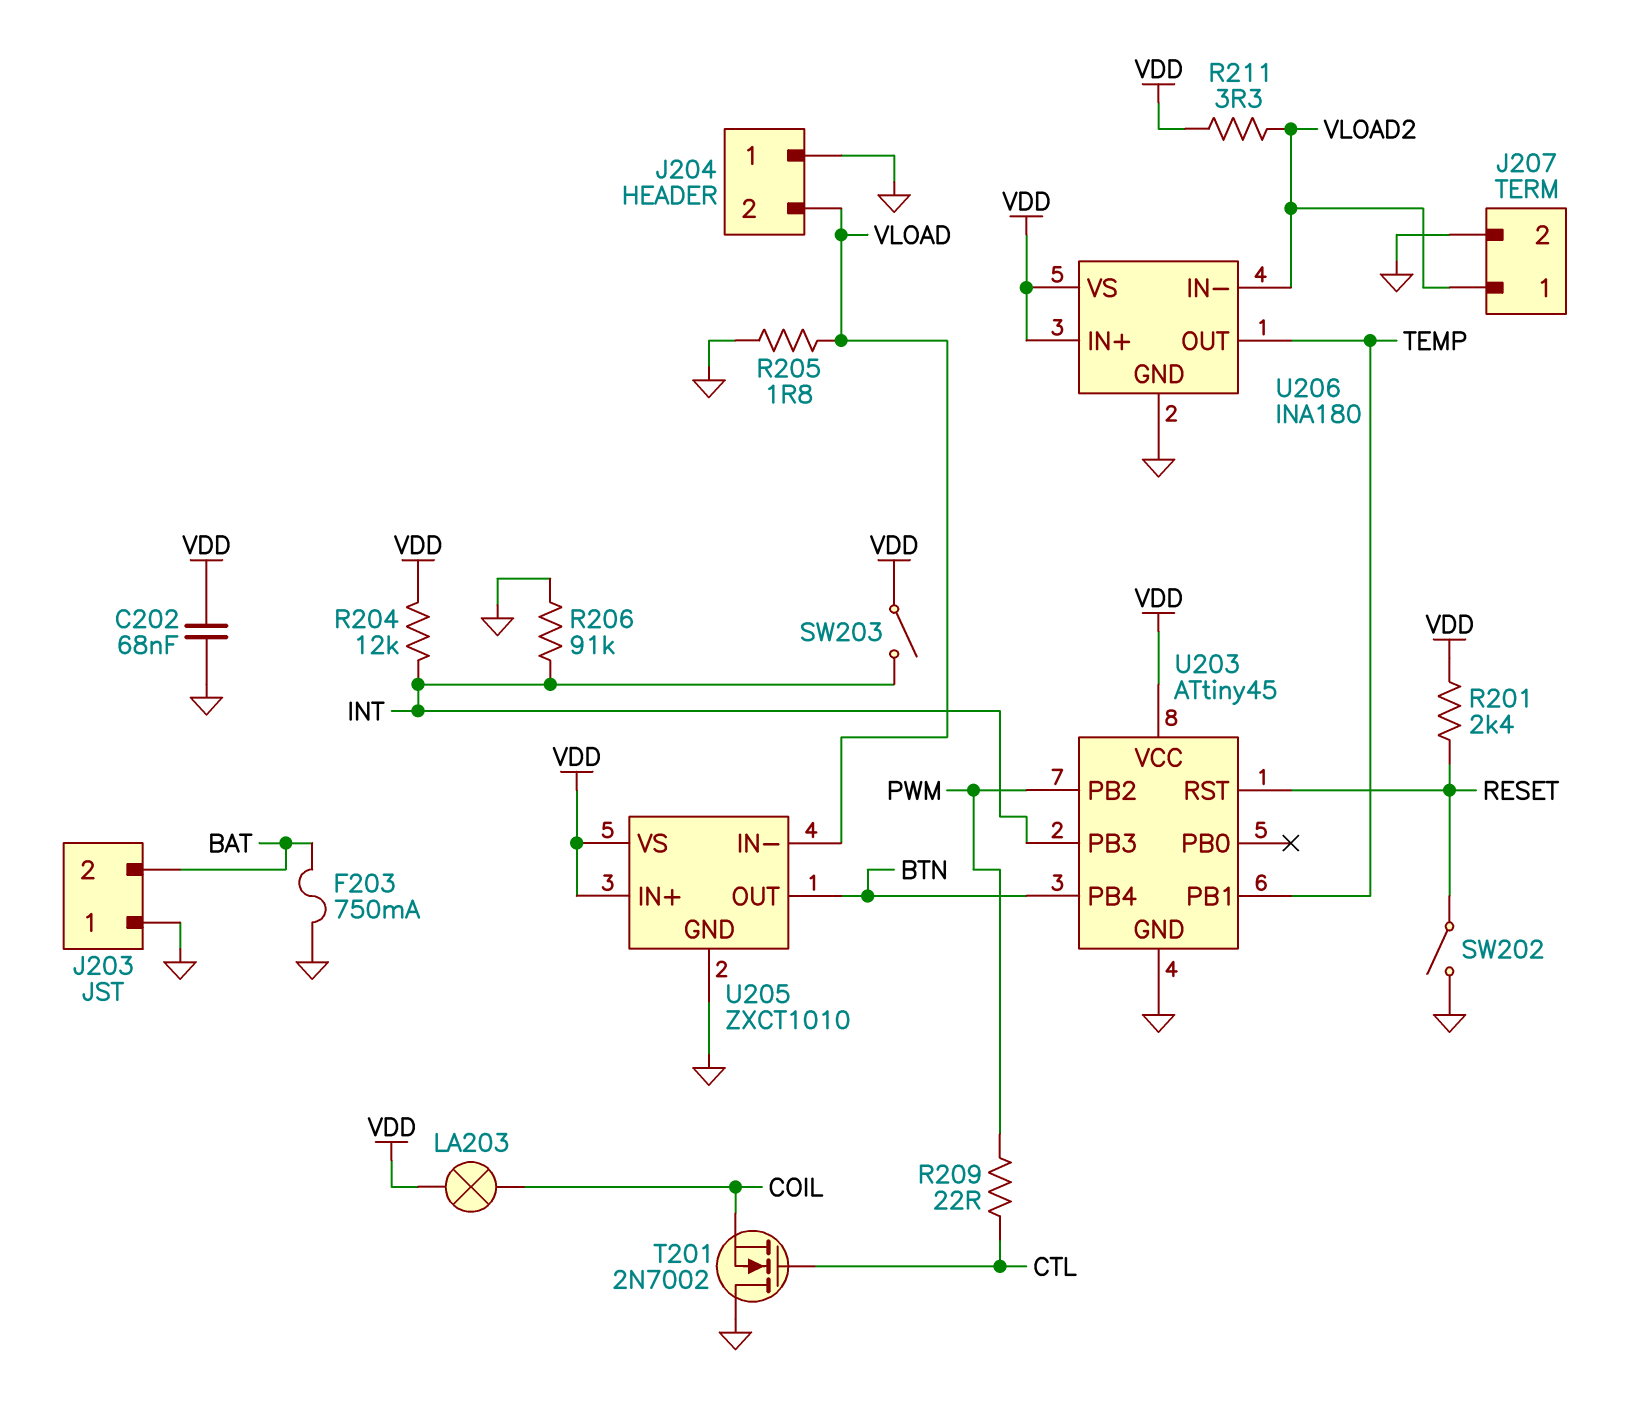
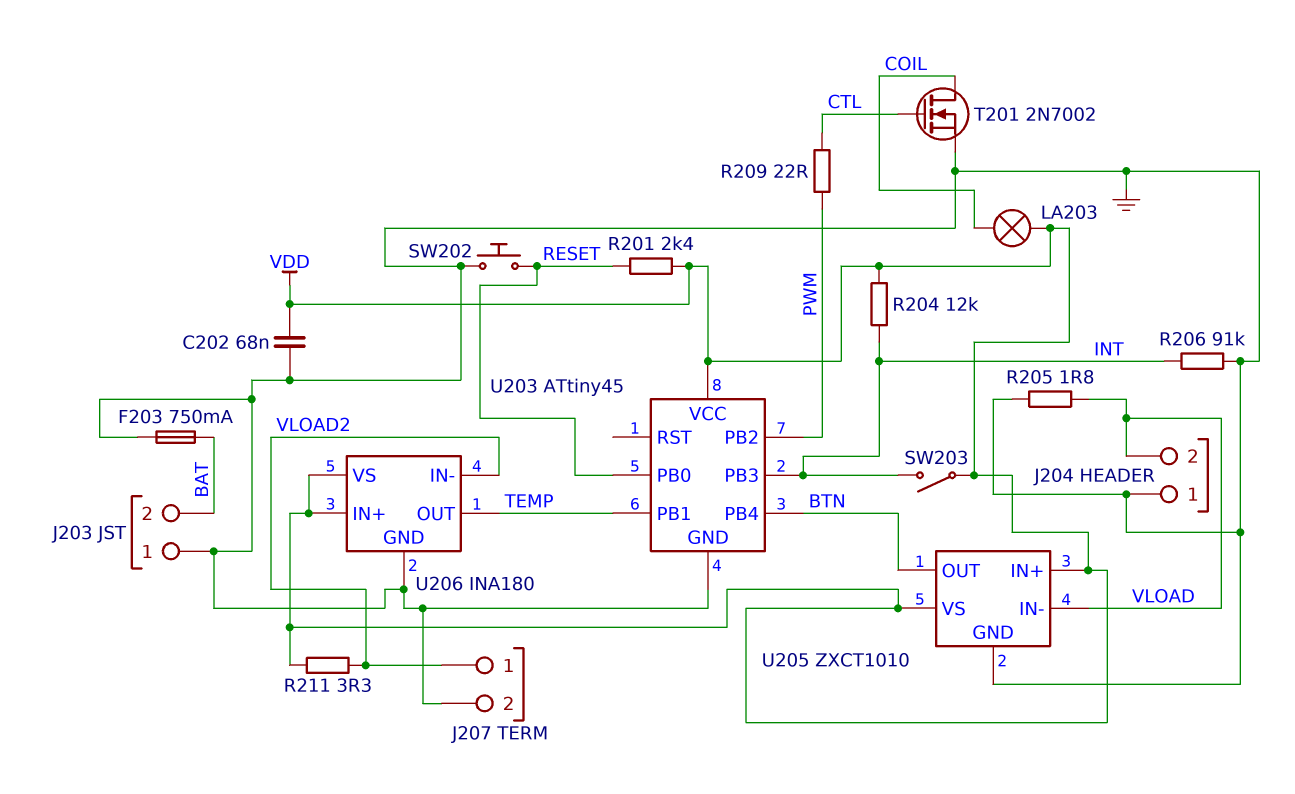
SW202: switch (GND, RESET) -> button (GND, RESET)
T201: NMOS 2N7002 (G CTL, D GND, S COIL) -> NMOS 2N7002 (G CTL, D COIL, S GND)
U203 pin PB0: none -> RESET
U203 pin RST: RESET -> none

